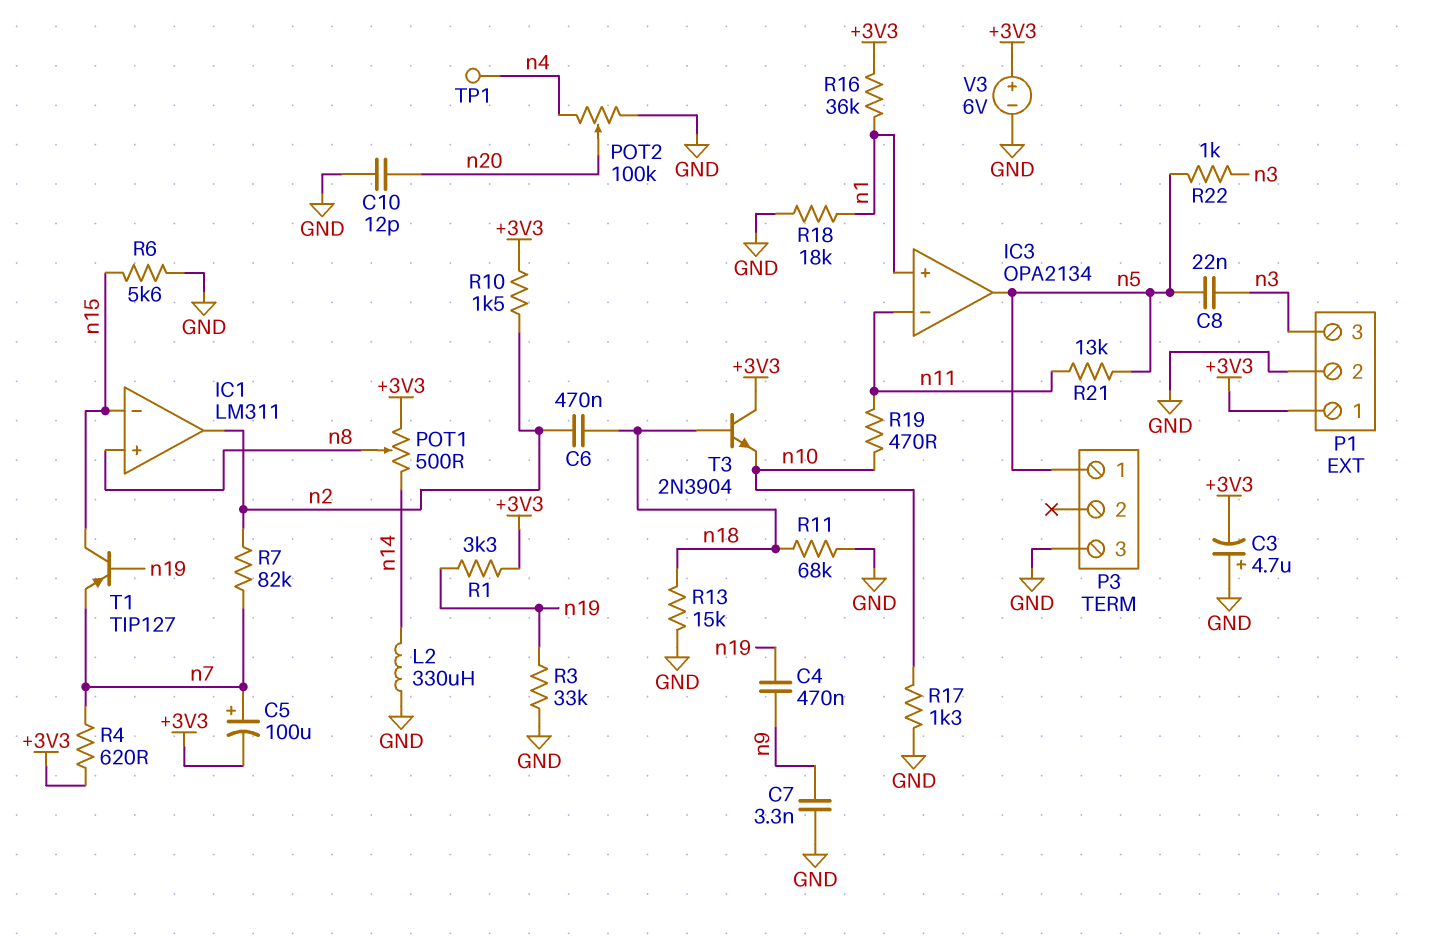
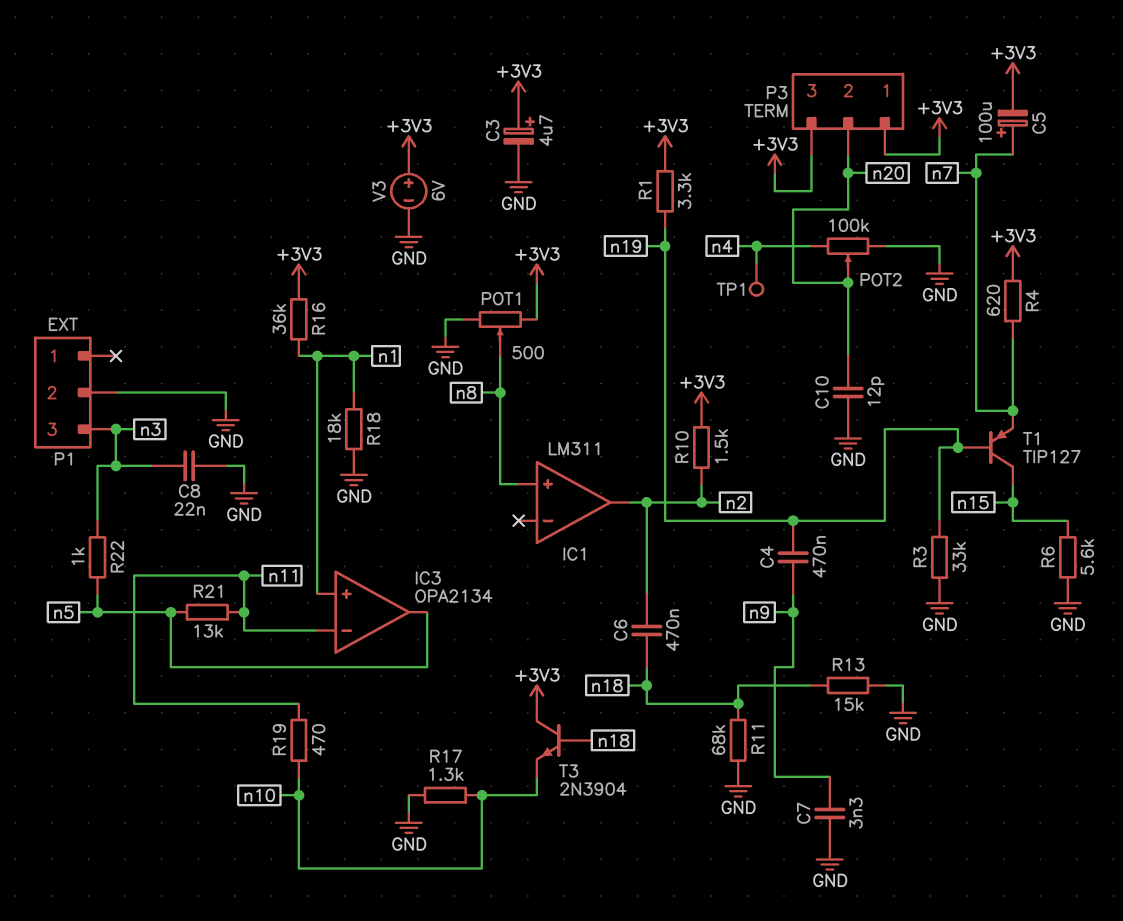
C3: 4.7uF (plus GND, minus +3V3) -> 4.7uF (plus +3V3, minus GND)
C8: 22nF (n3, n5) -> 22nF (GND, n3)
IC1 pin in-: n15 -> none
L2: 330uH (GND, n14) -> none
P1 pin 1: +3V3 -> none
P3 pin 1: n5 -> +3V3
P3 pin 2: none -> n20
P3 pin 3: GND -> +3V3
POT1: 500 (+3V3, n14, wiper n8) -> 500 (+3V3, GND, wiper n8)
R7: 82k (n2, n7) -> none

